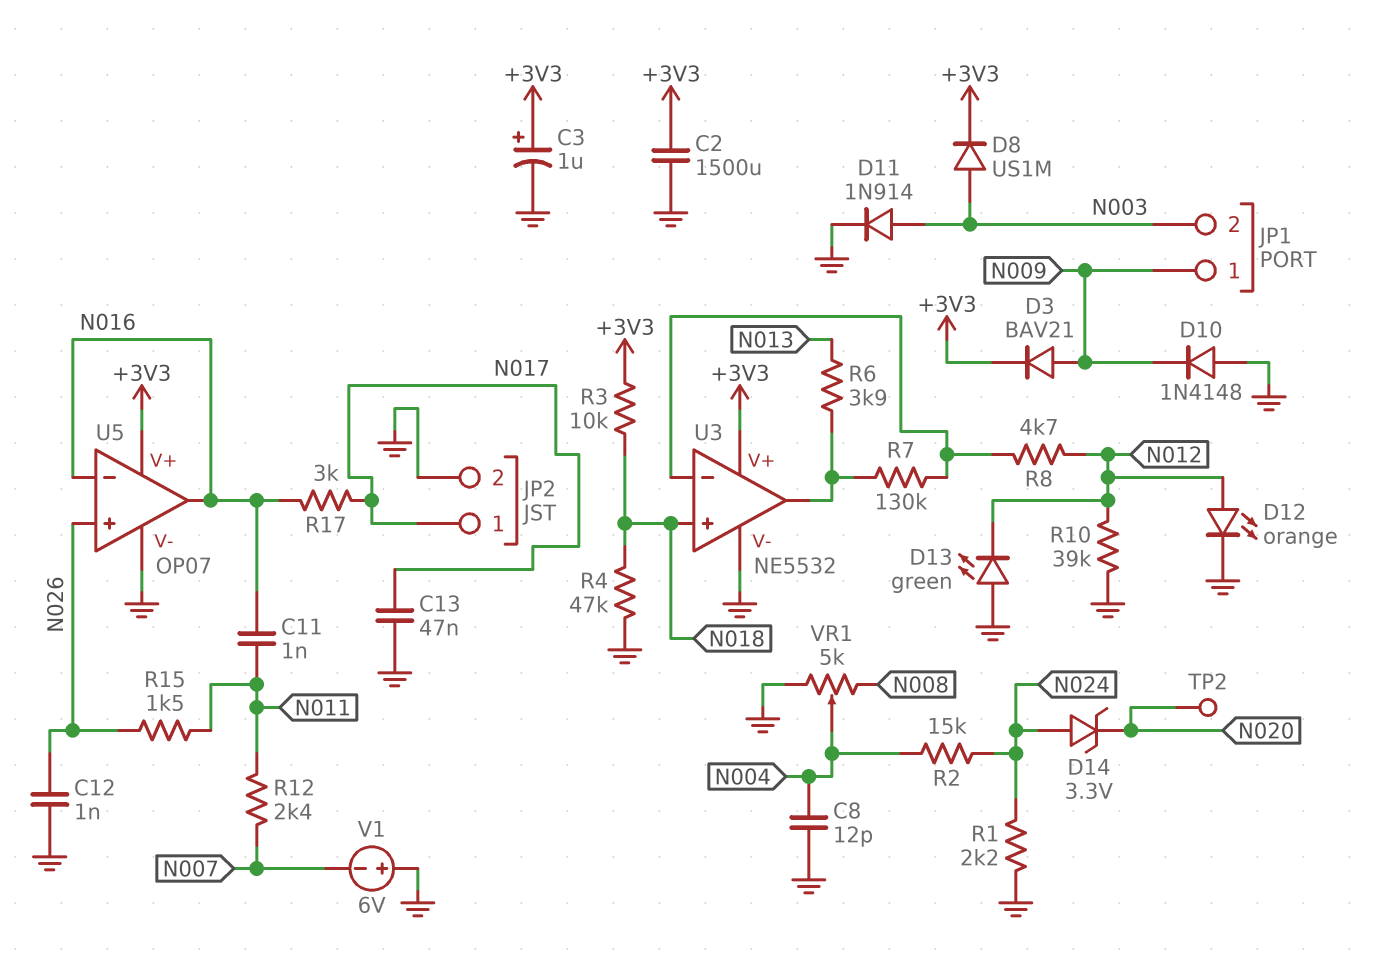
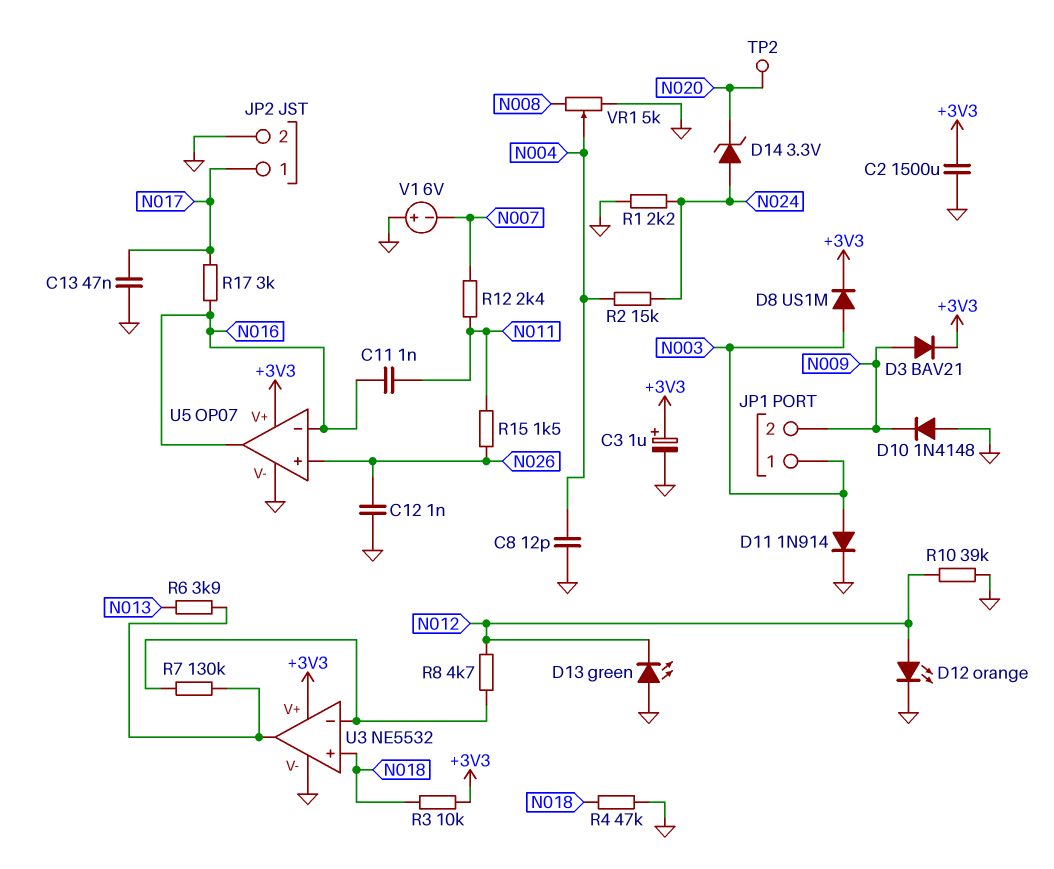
JP1 pin 1: N009 -> N003
JP1 pin 2: N003 -> N009

